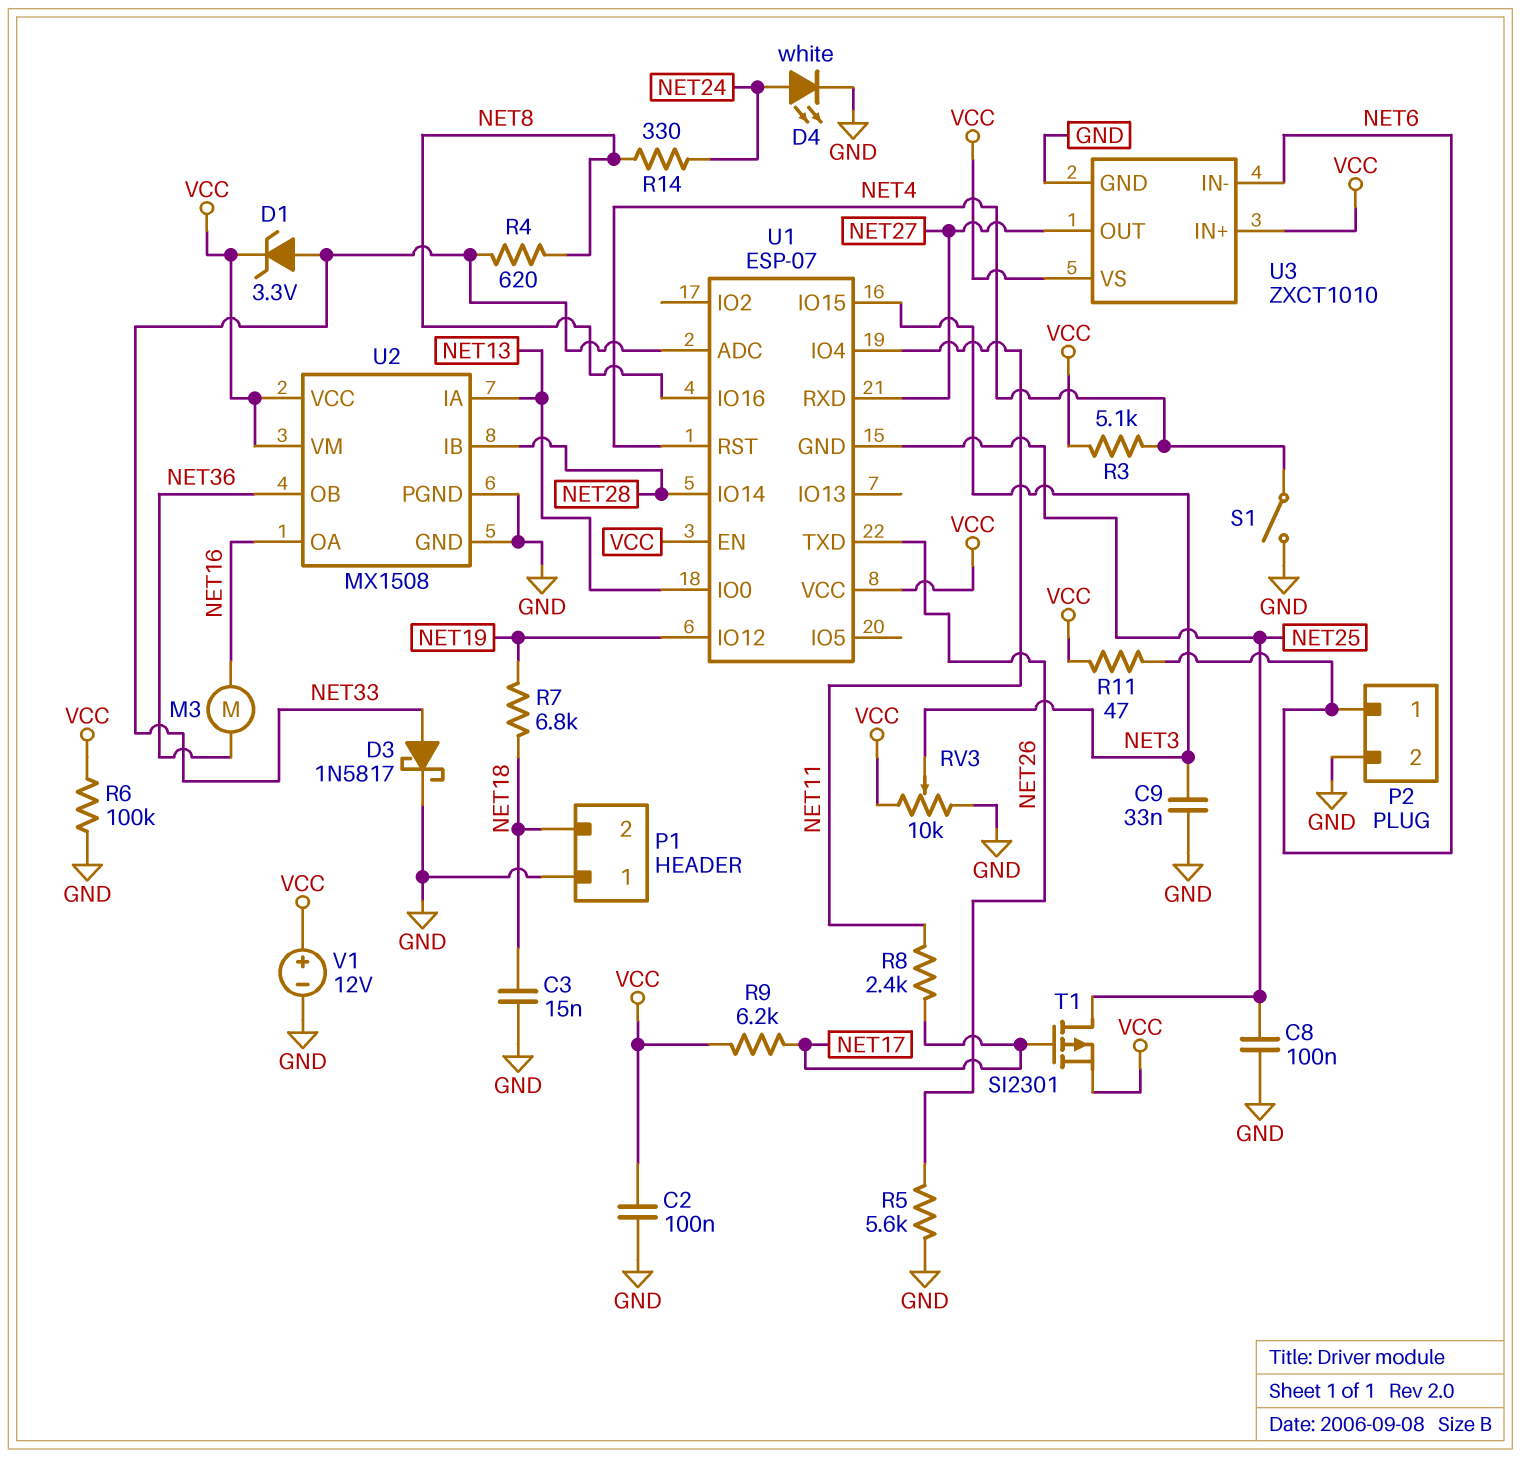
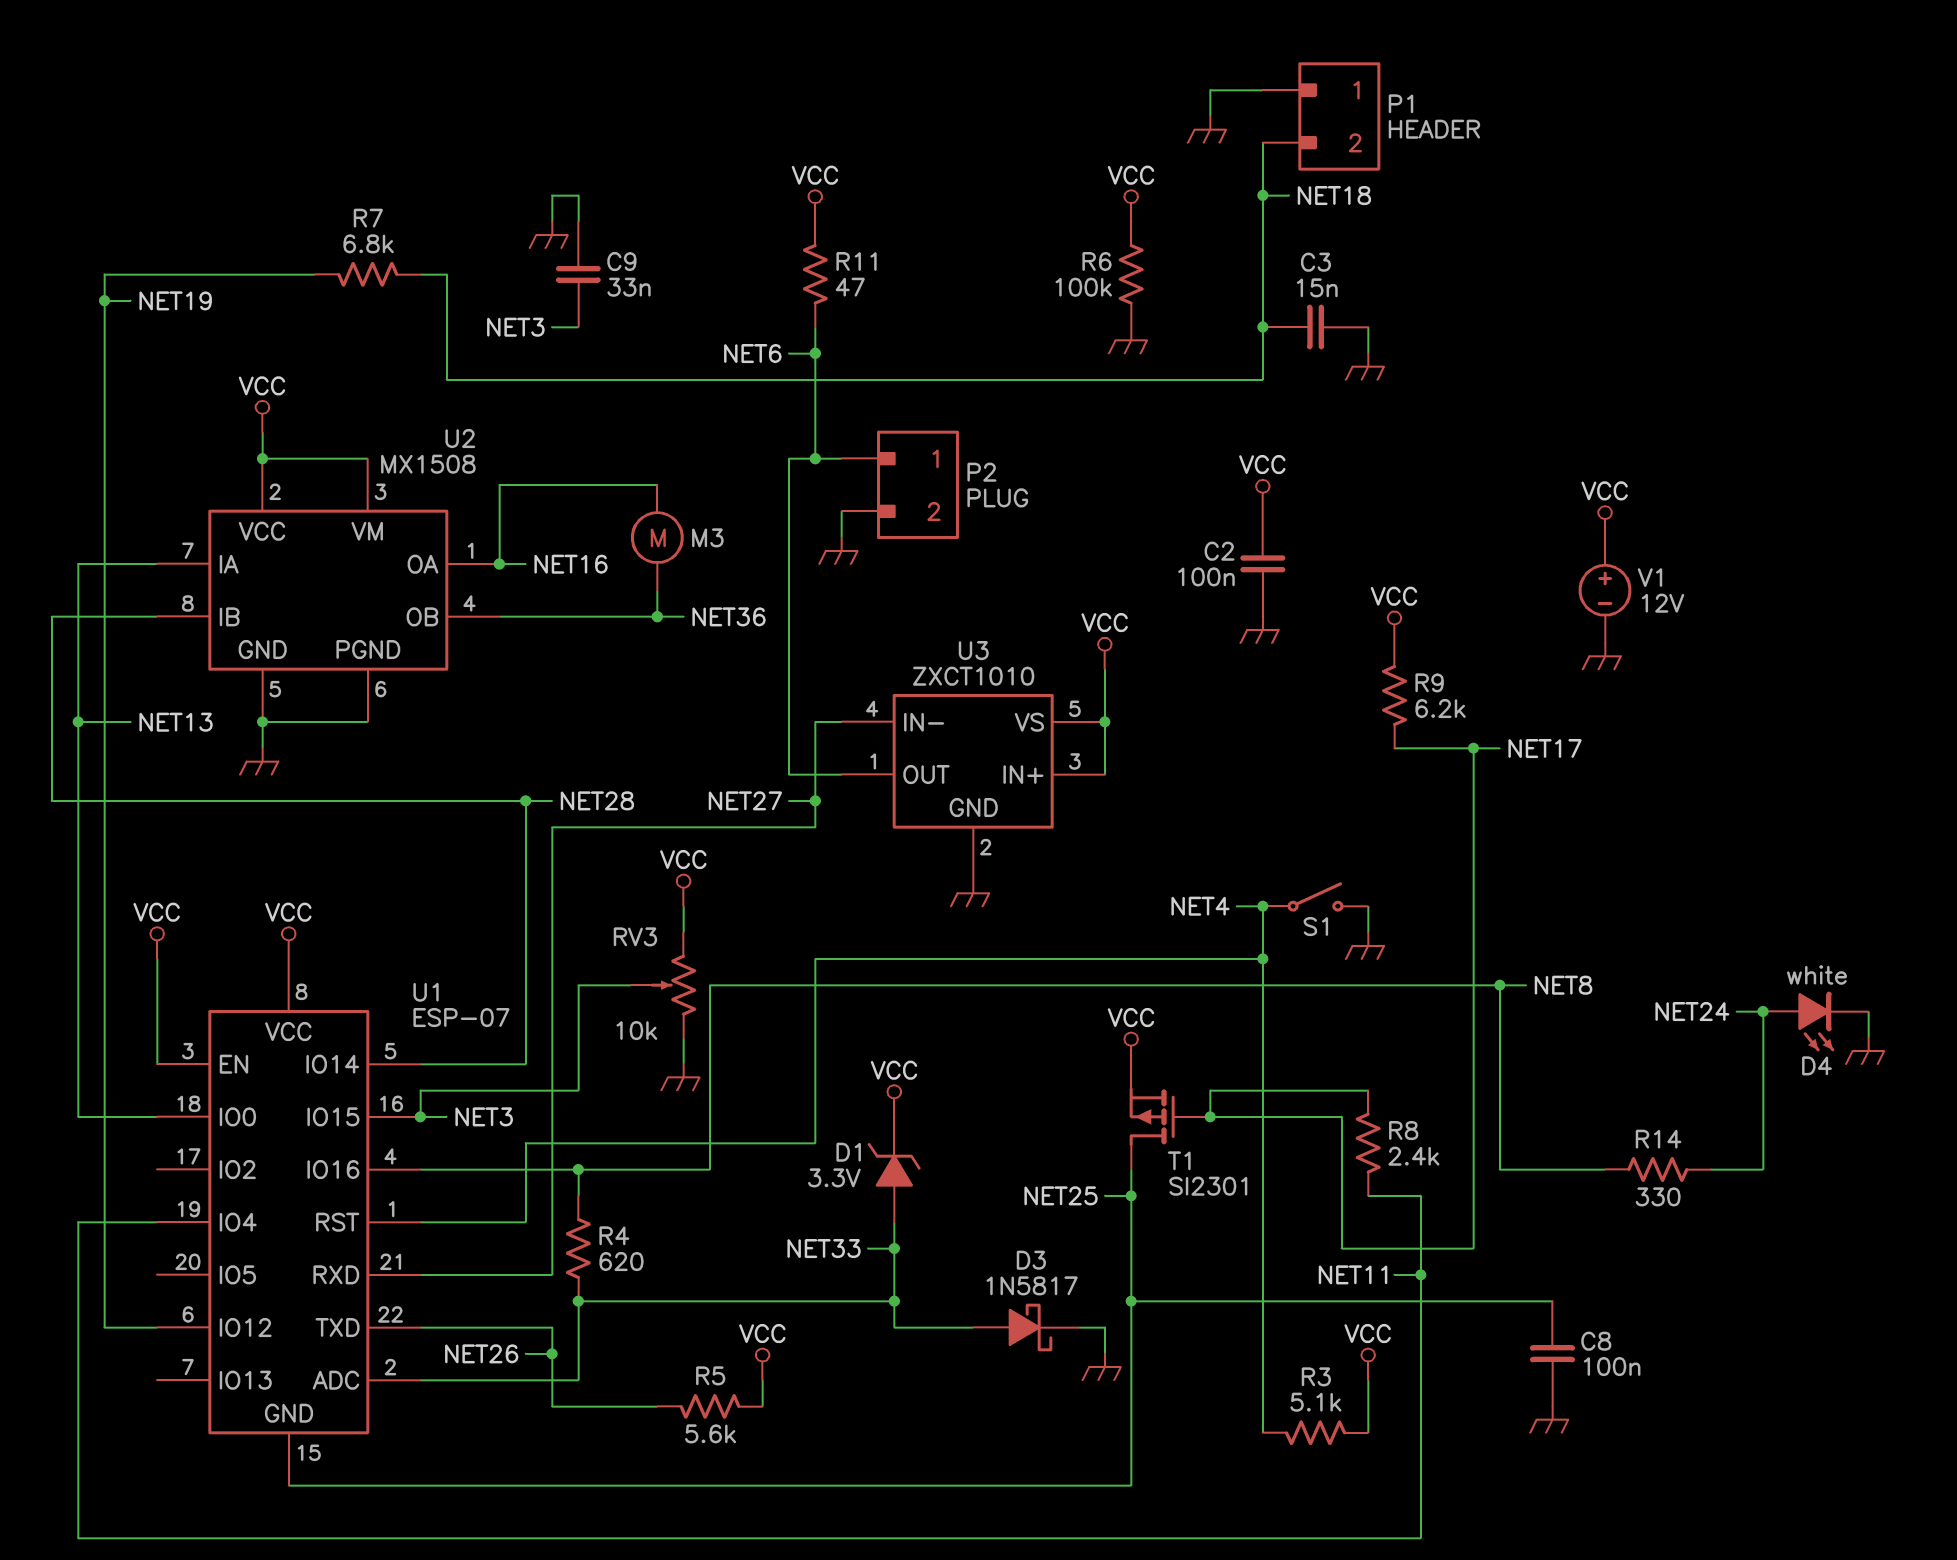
R5: 5.6k (GND, NET26) -> 5.6k (NET26, VCC)
U3 pin IN-: NET6 -> NET27
U3 pin OUT: NET27 -> NET6

